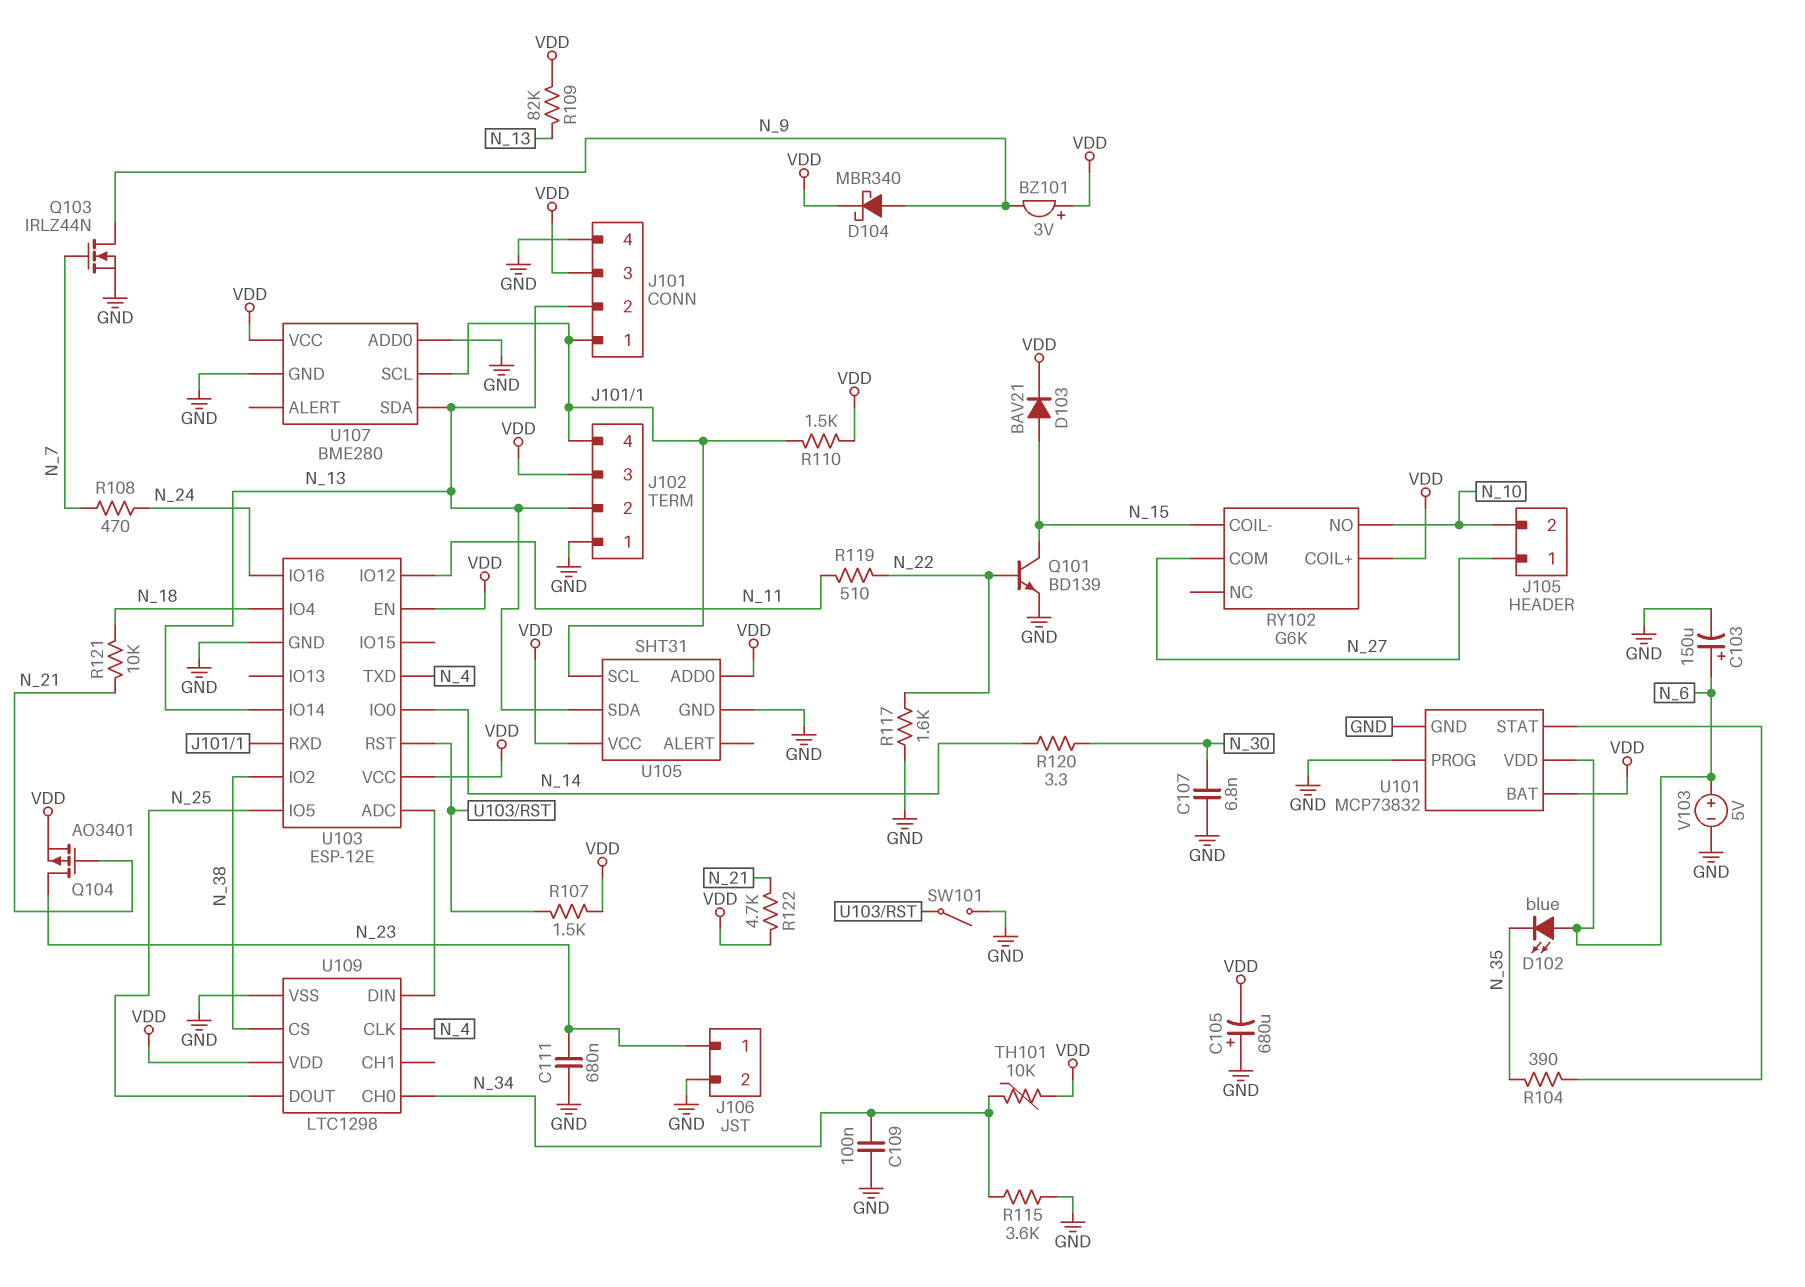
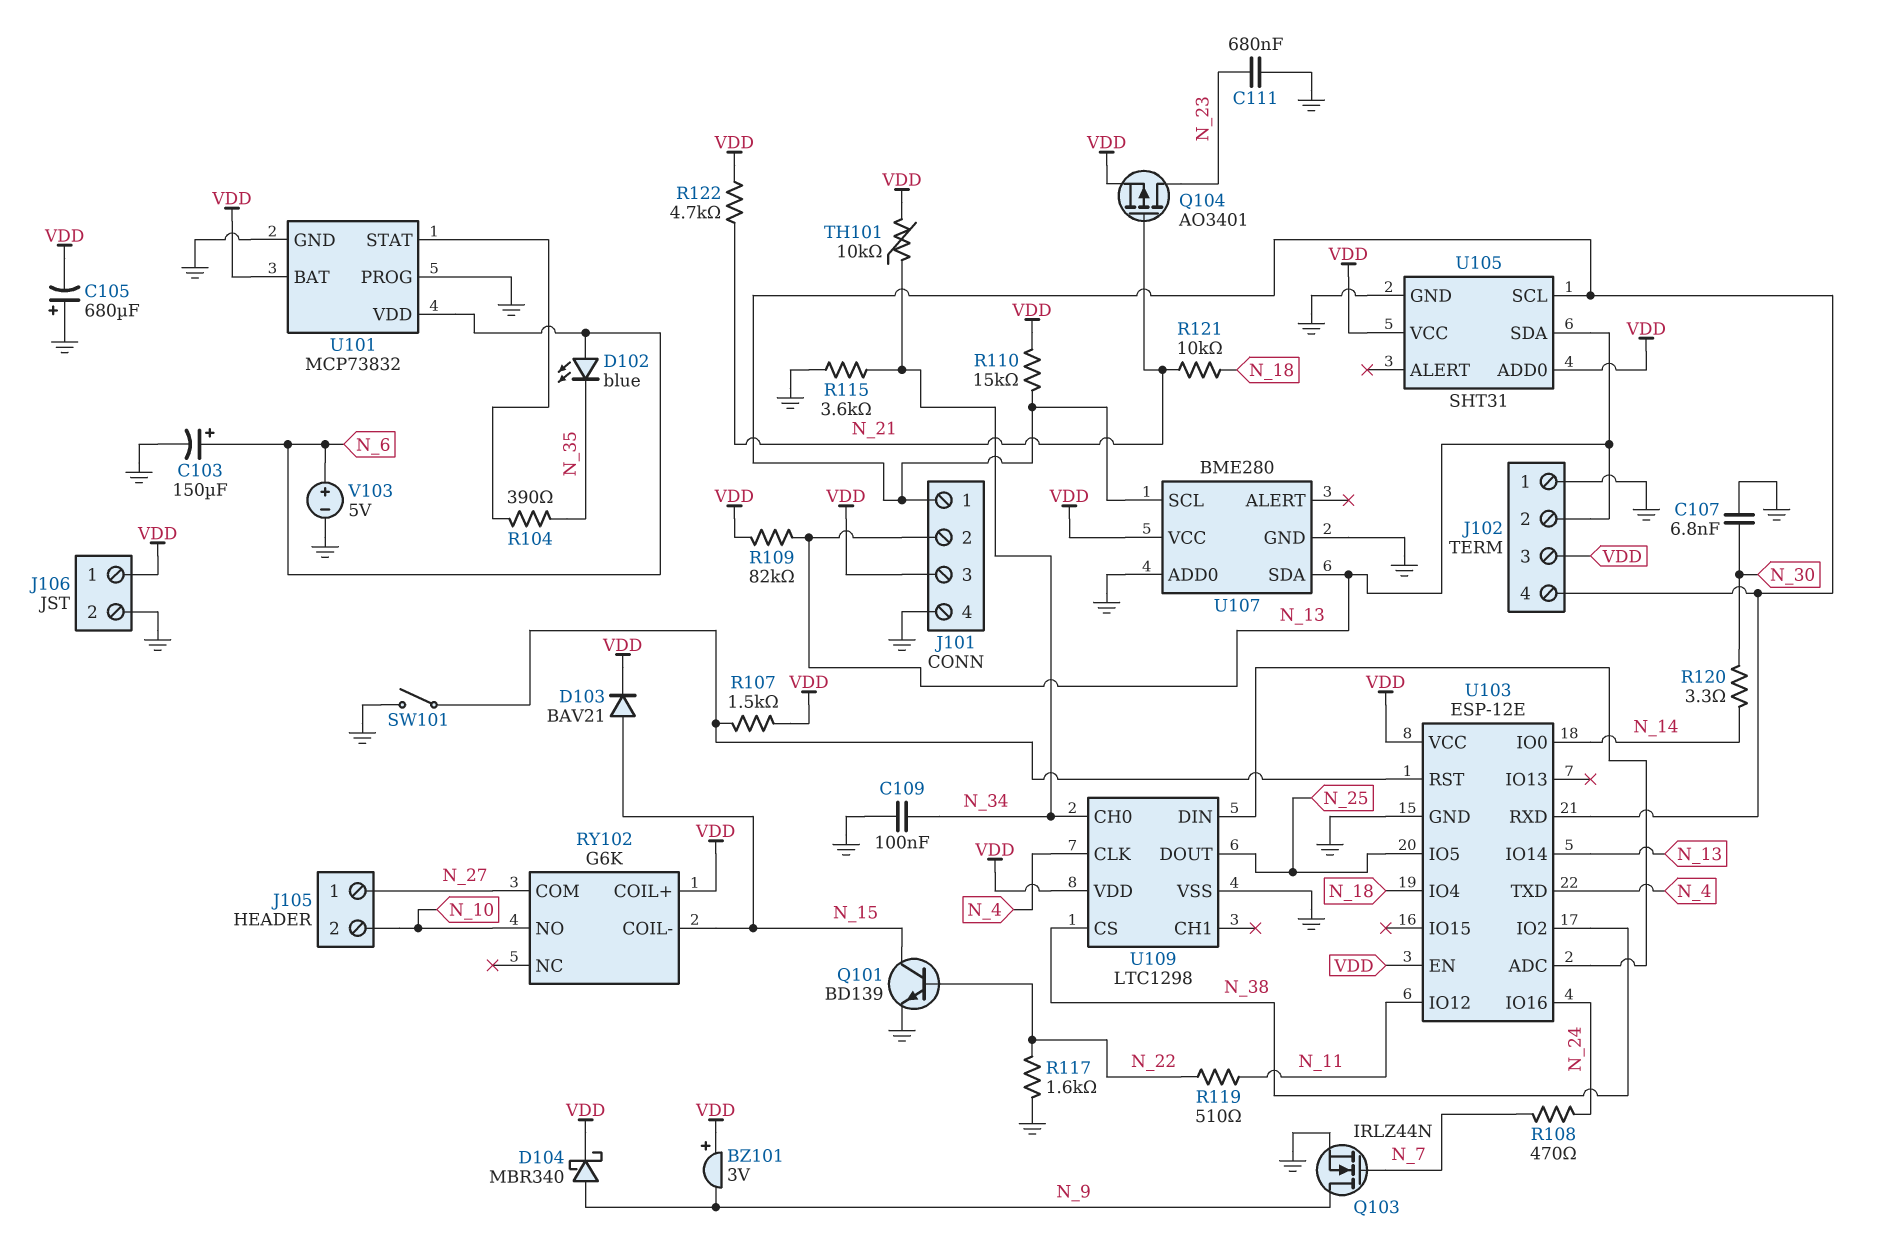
J106 pin 1: N_23 -> VDD
R110: 1.5k (J101/1, VDD) -> 15k (J101/1, VDD)

